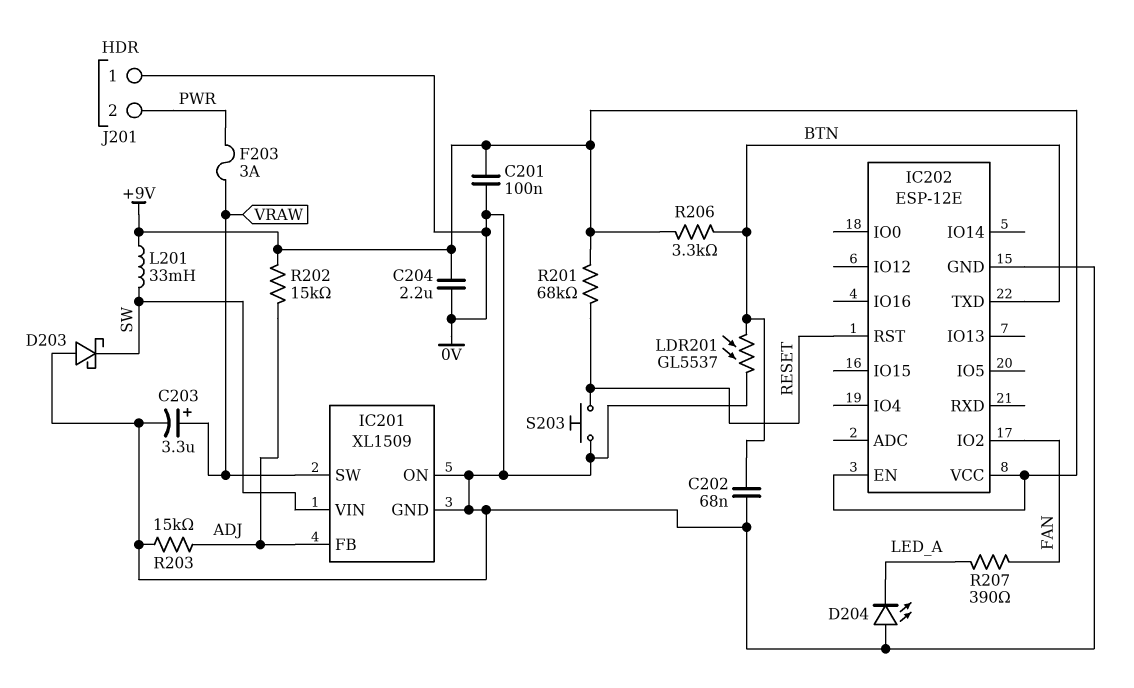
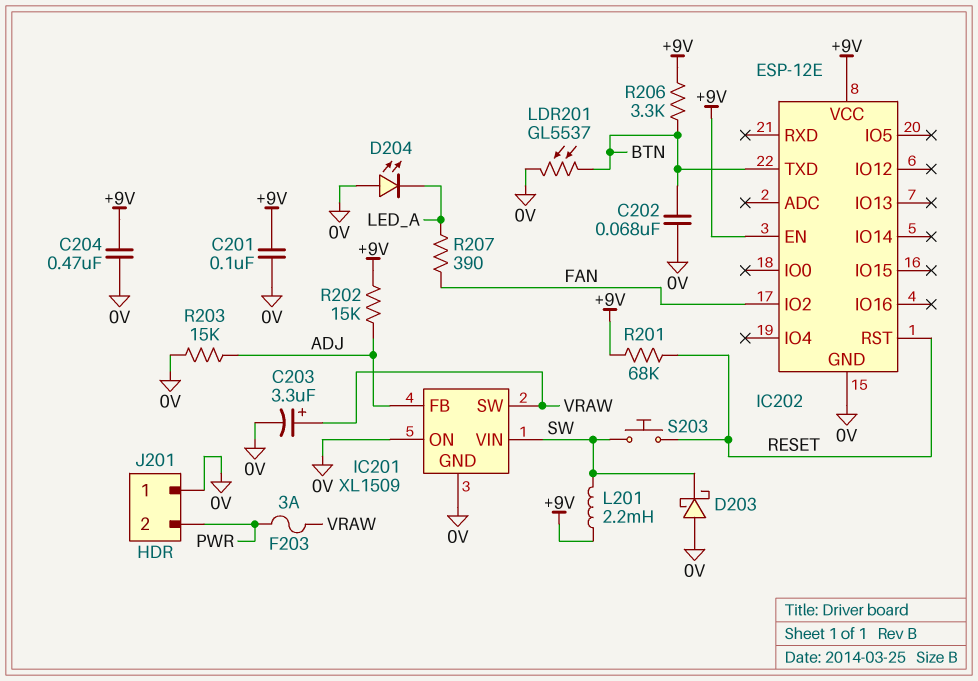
C204: 2.2uF (+9V, 0V) -> 470nF (+9V, 0V)
L201: 33mH (+9V, SW) -> 2.2mH (+9V, SW)
S203: button (0V, RESET) -> button (RESET, SW)

